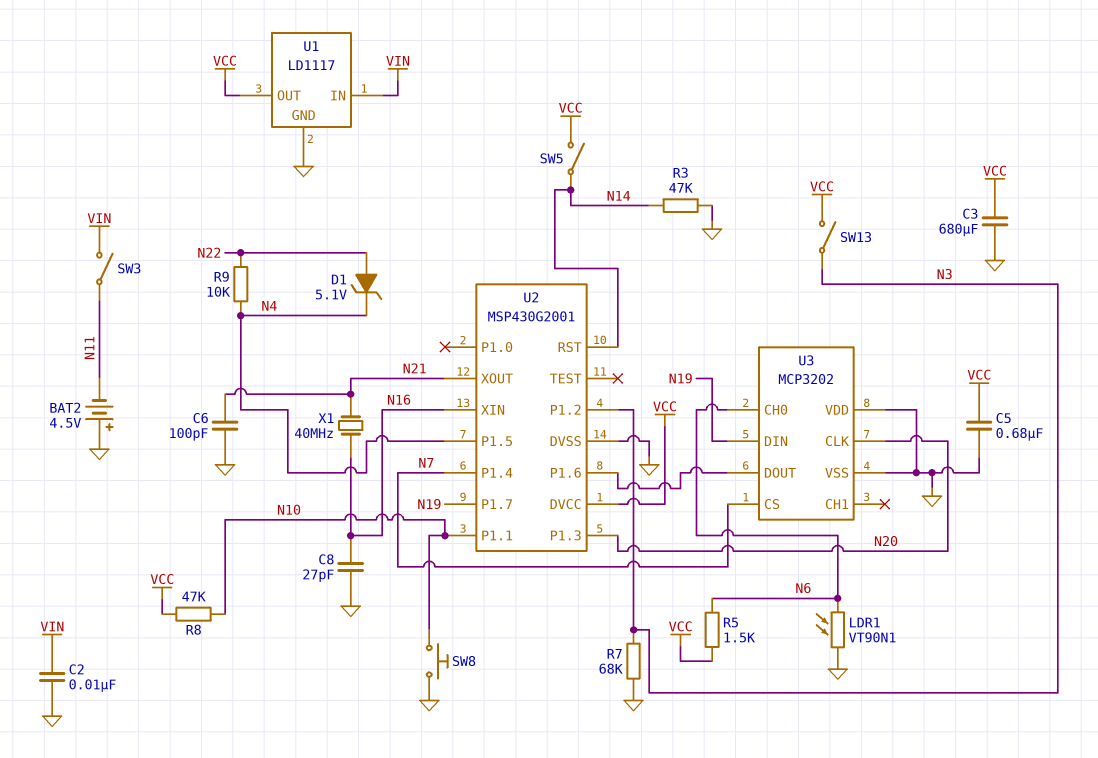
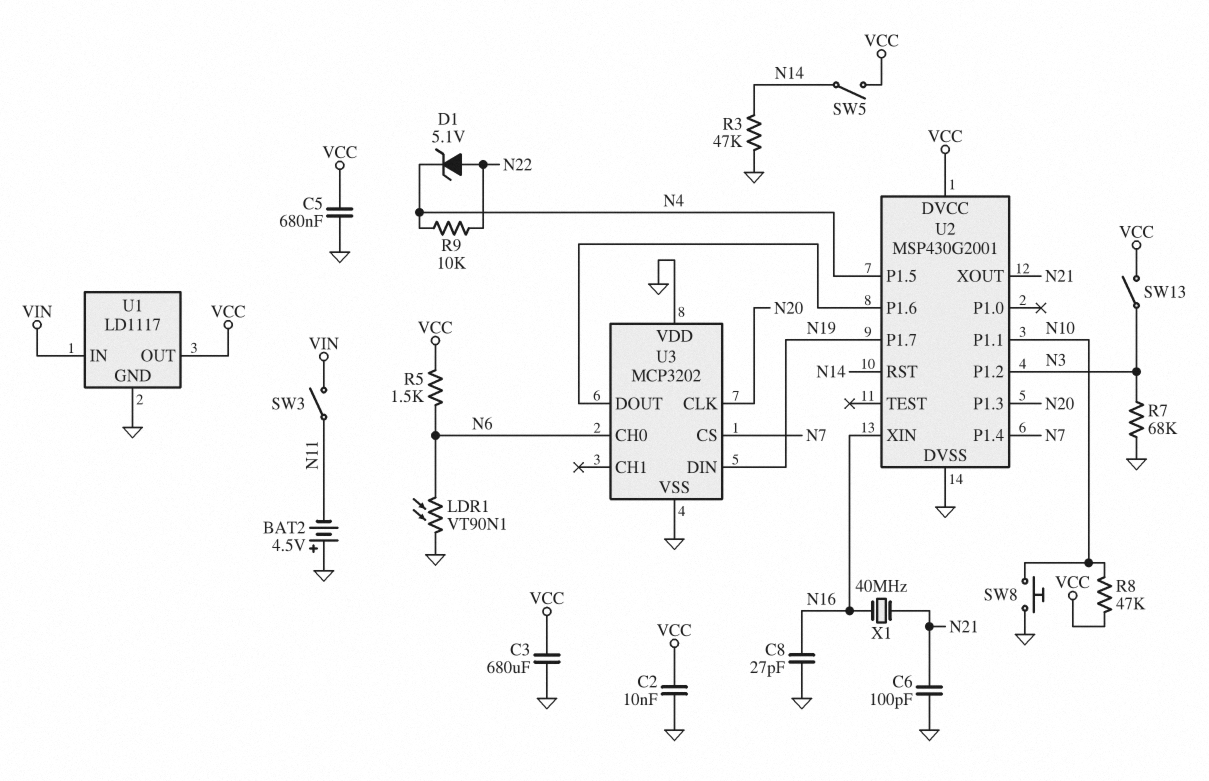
C2: 10nF (GND, VIN) -> 10nF (GND, VCC)

